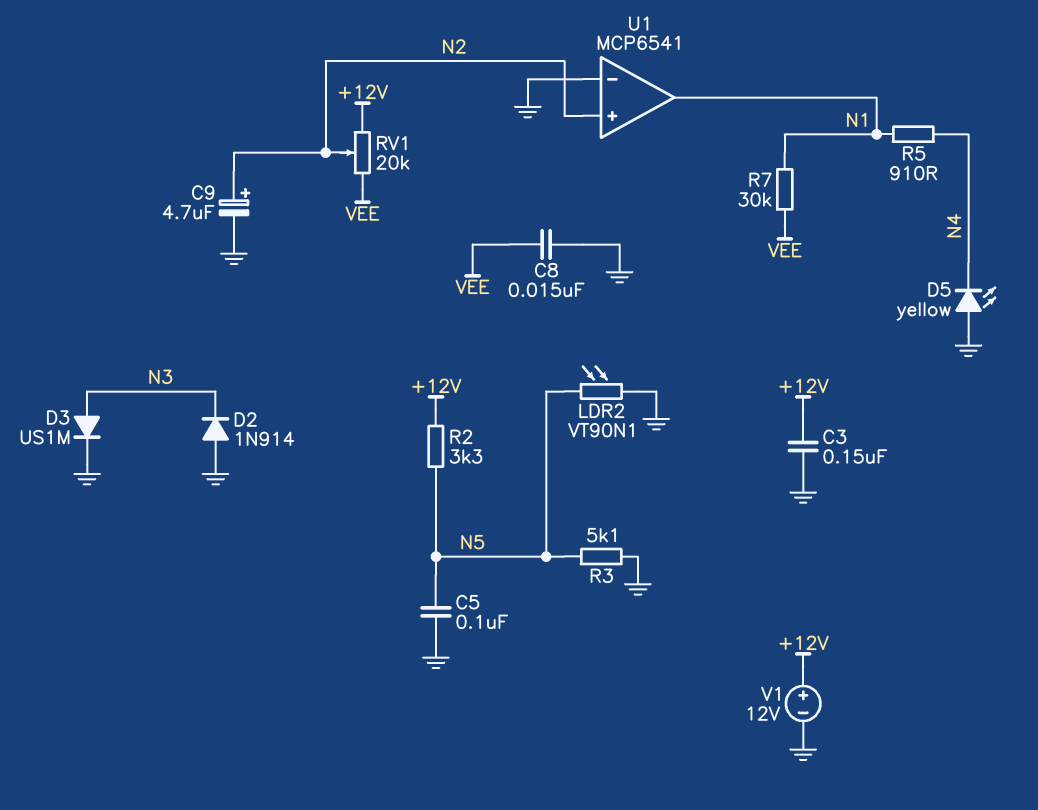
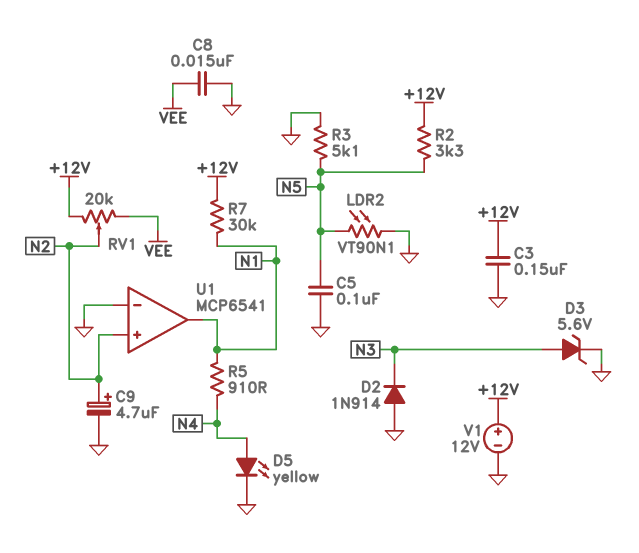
D3: diode US1M (A N3, K GND) -> zener 5.6V (A N3, K GND)
D5: LED yellow (A GND, K N4) -> LED yellow (A N4, K GND)
R7: 30k (N1, VEE) -> 30k (+12V, N1)

